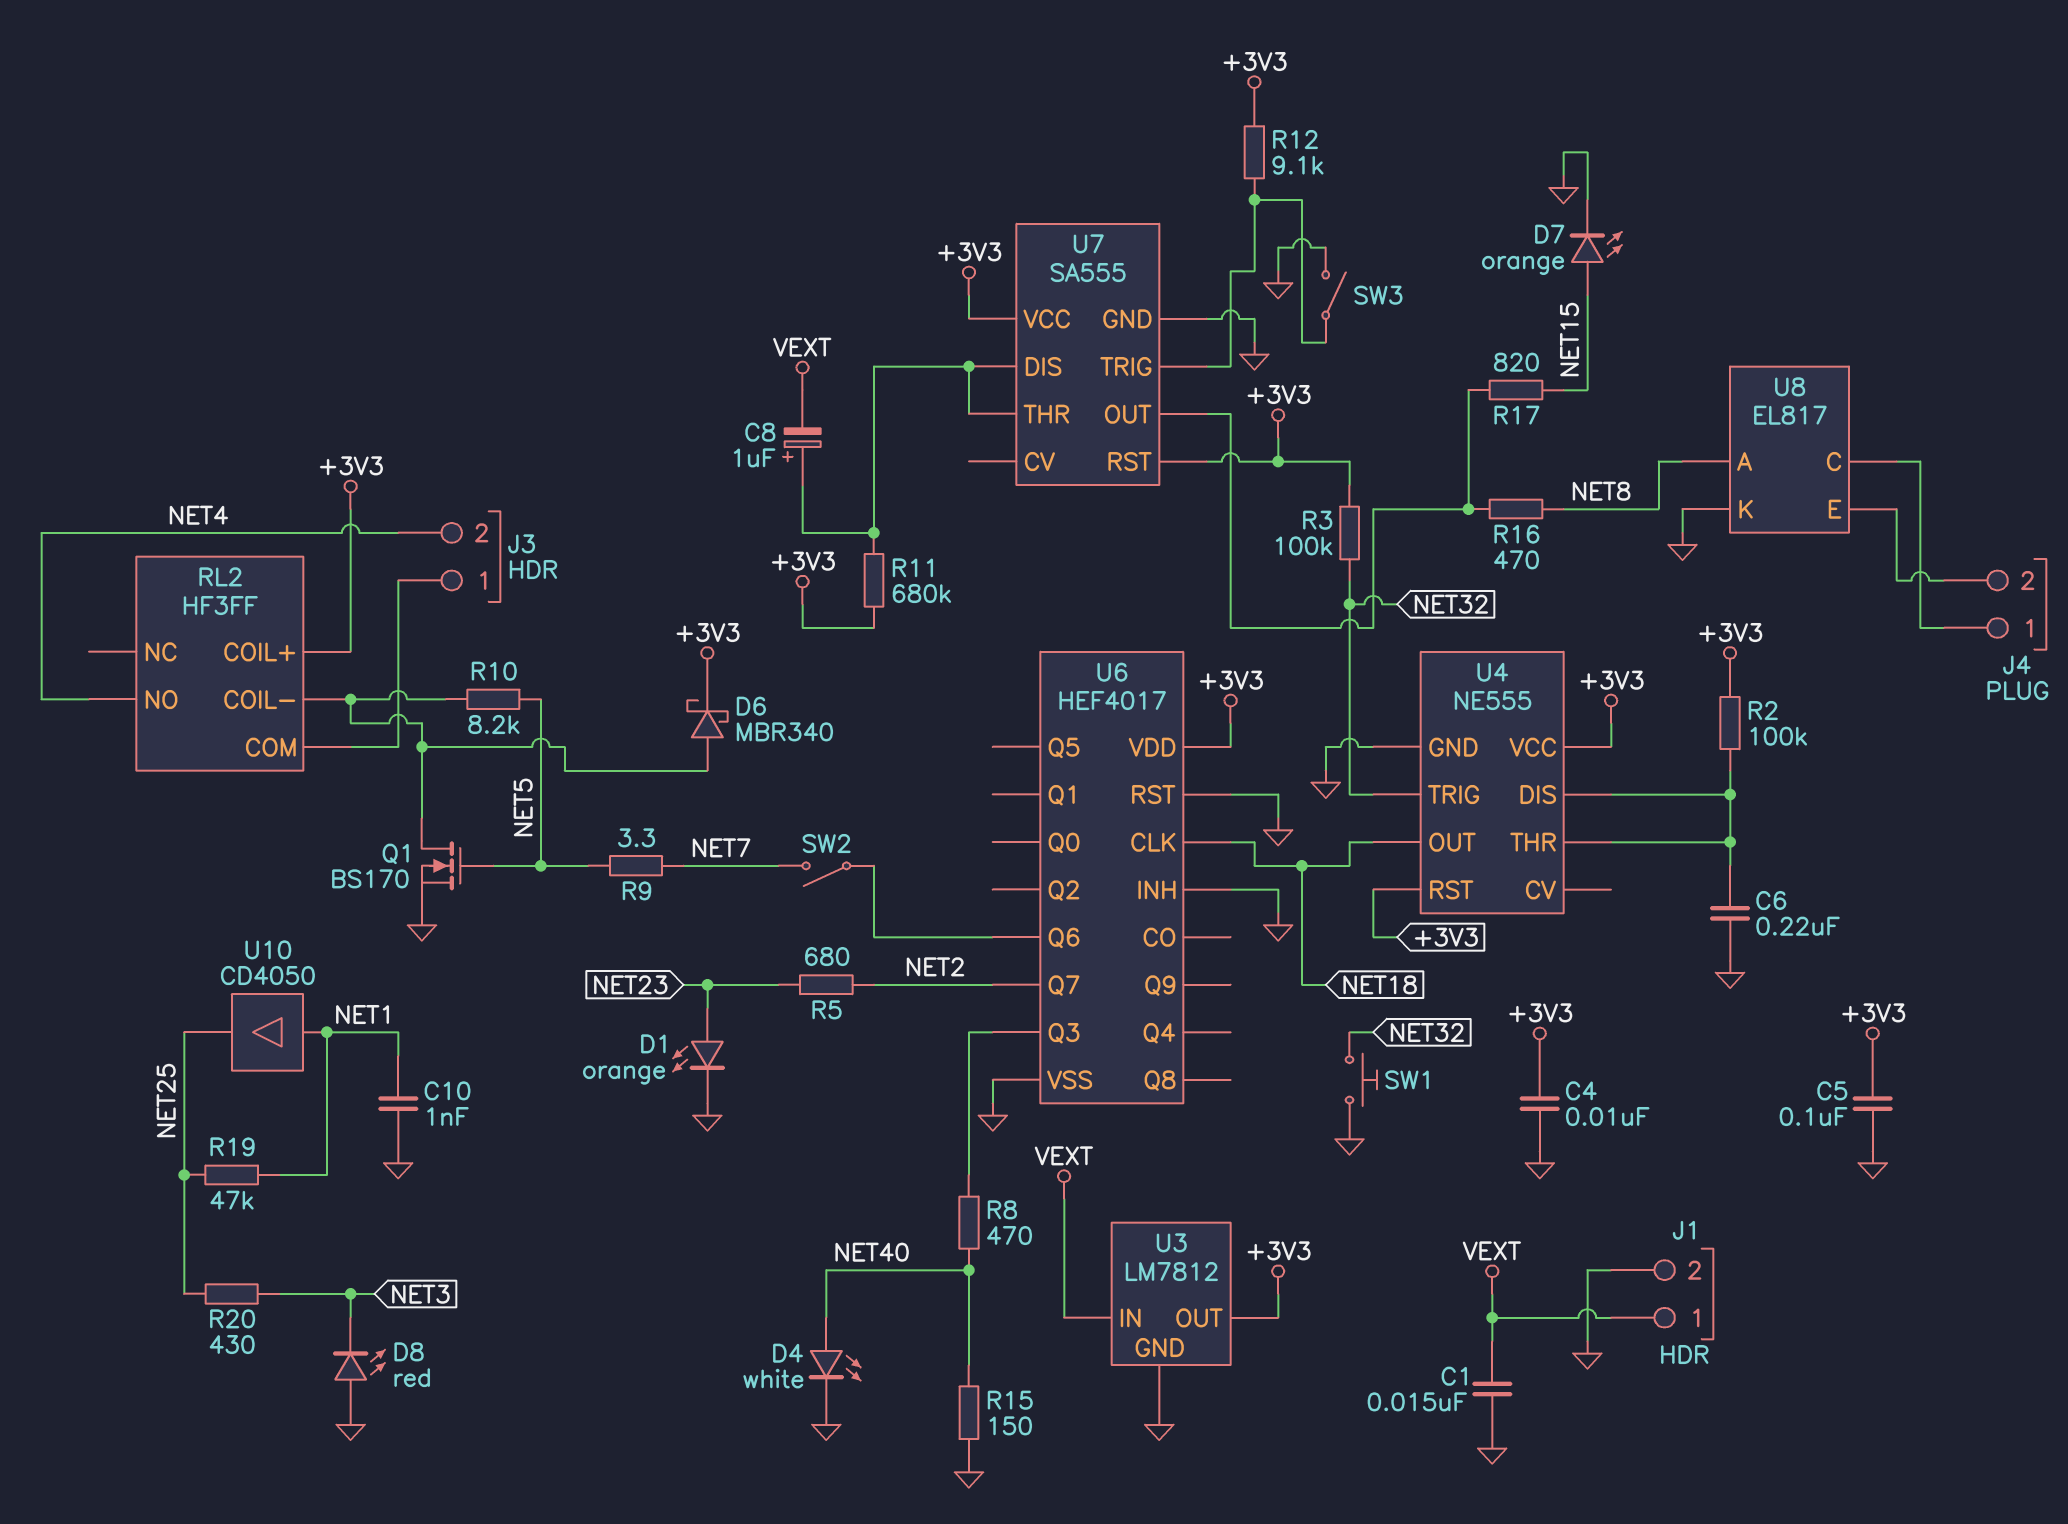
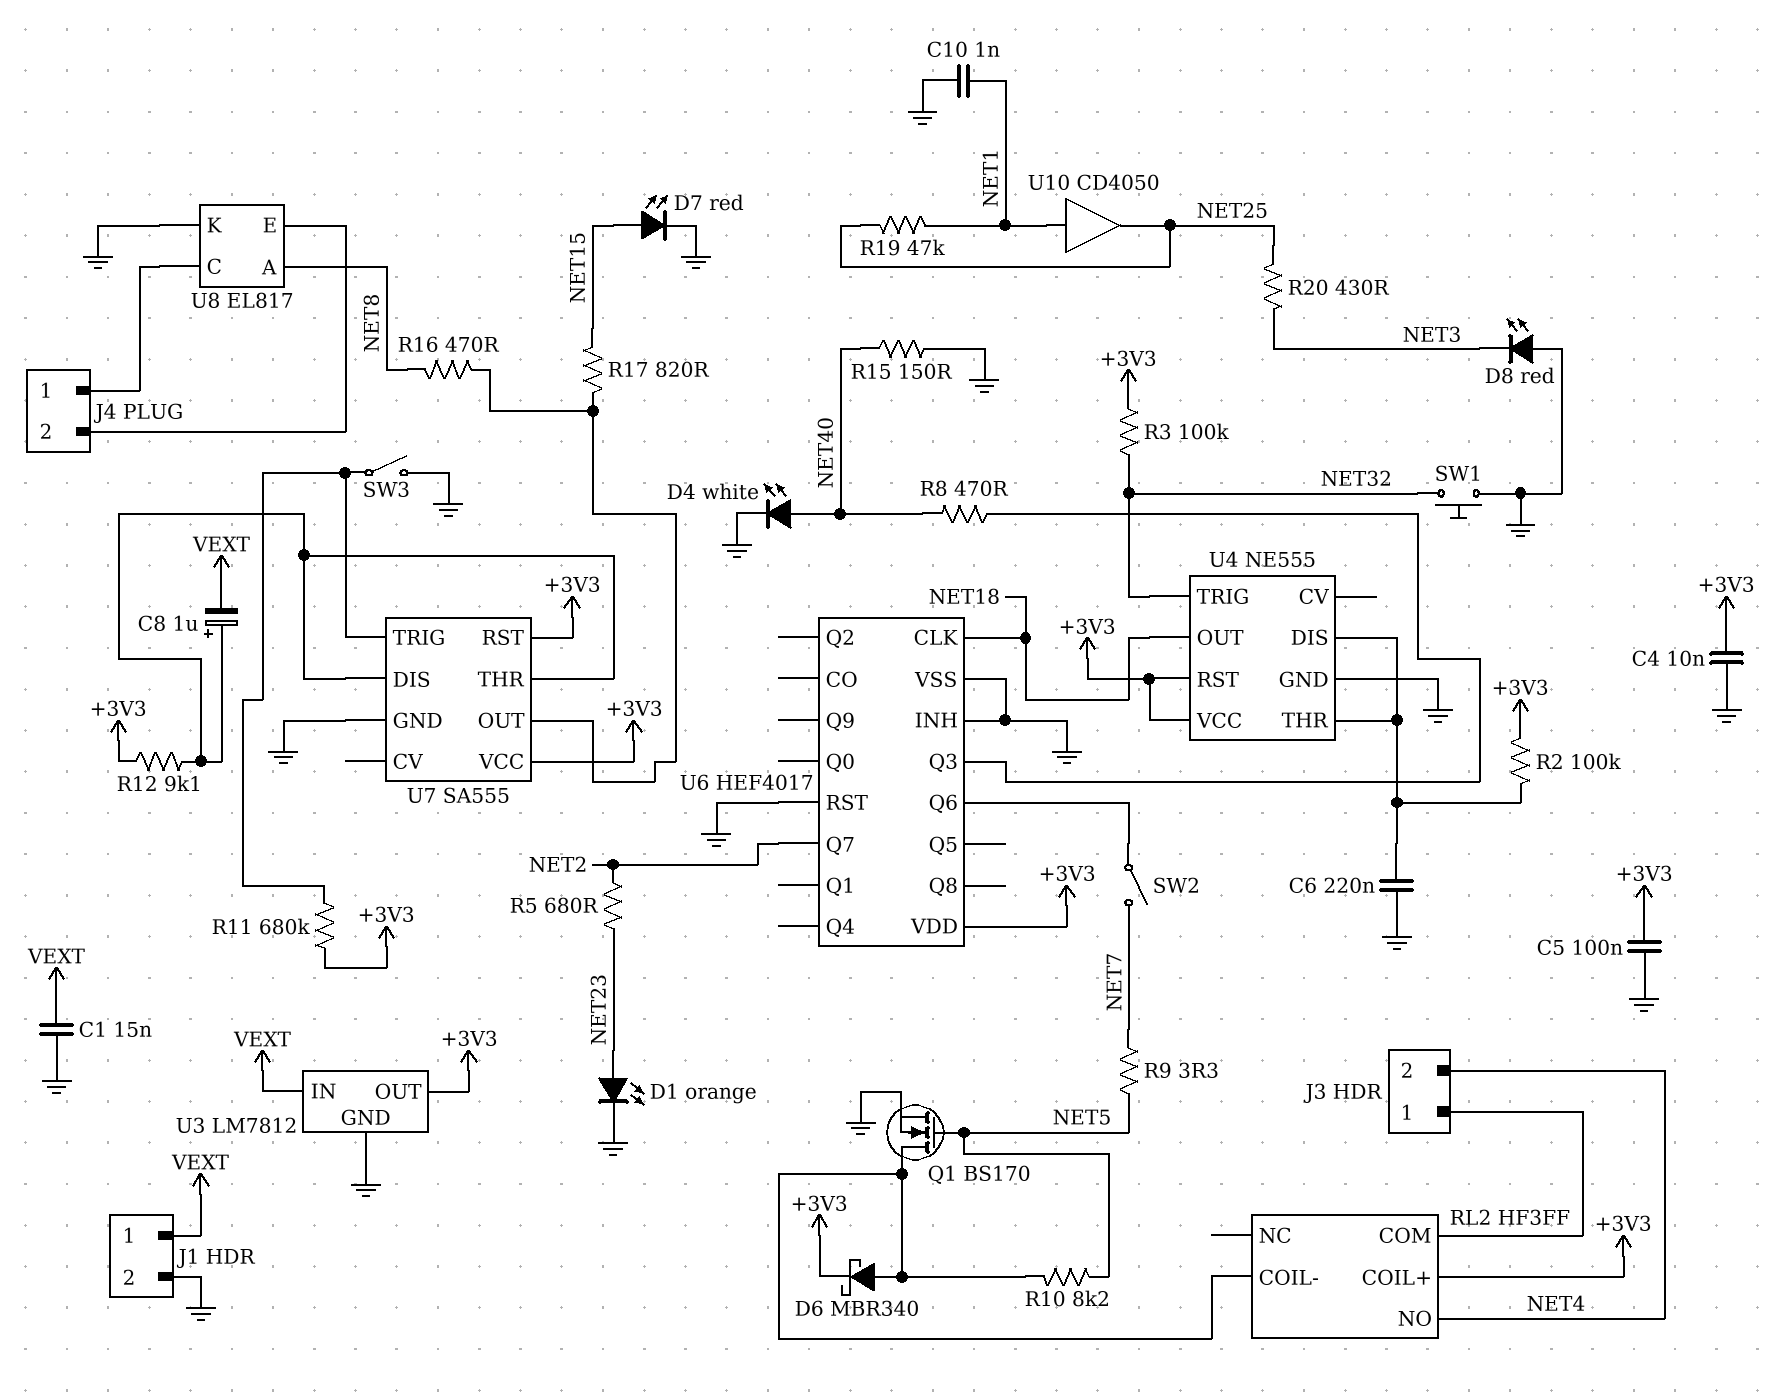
D7: LED orange (A NET15, K GND) -> LED red (A NET15, K GND)
R11: 680k (+3V3, U7/DIS) -> 680k (+3V3, U7/TRIG)
R12: 9.1k (+3V3, U7/TRIG) -> 9.1k (+3V3, U7/DIS)

